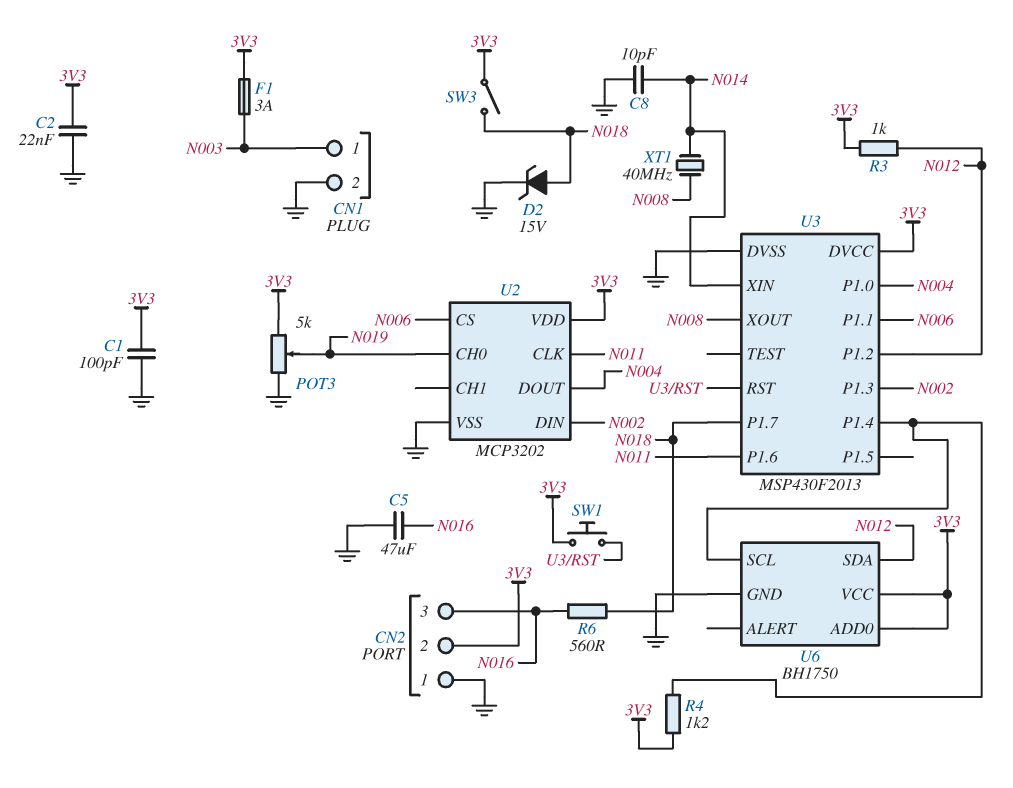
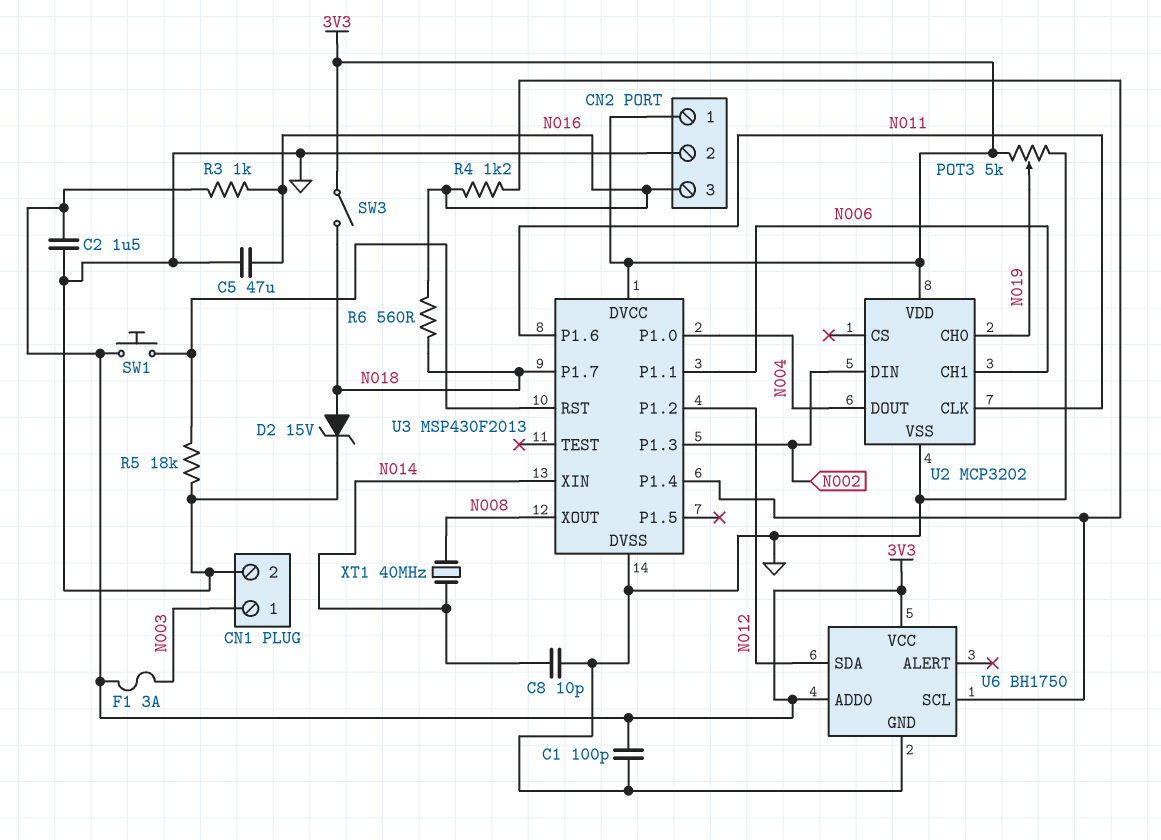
C2: 22nF (3V3, GND) -> 1.5uF (3V3, GND)
CN2 pin 1: GND -> 3V3
CN2 pin 2: 3V3 -> GND
R3: 1k (3V3, N012) -> 1k (3V3, N016)
R4: 1.2k (3V3, U3/P1.4) -> 1.2k (N016, U3/P1.4)
R5: none -> 18k (GND, U3/RST)
U2 pin CH1: none -> N006
U2 pin CS: N006 -> none

